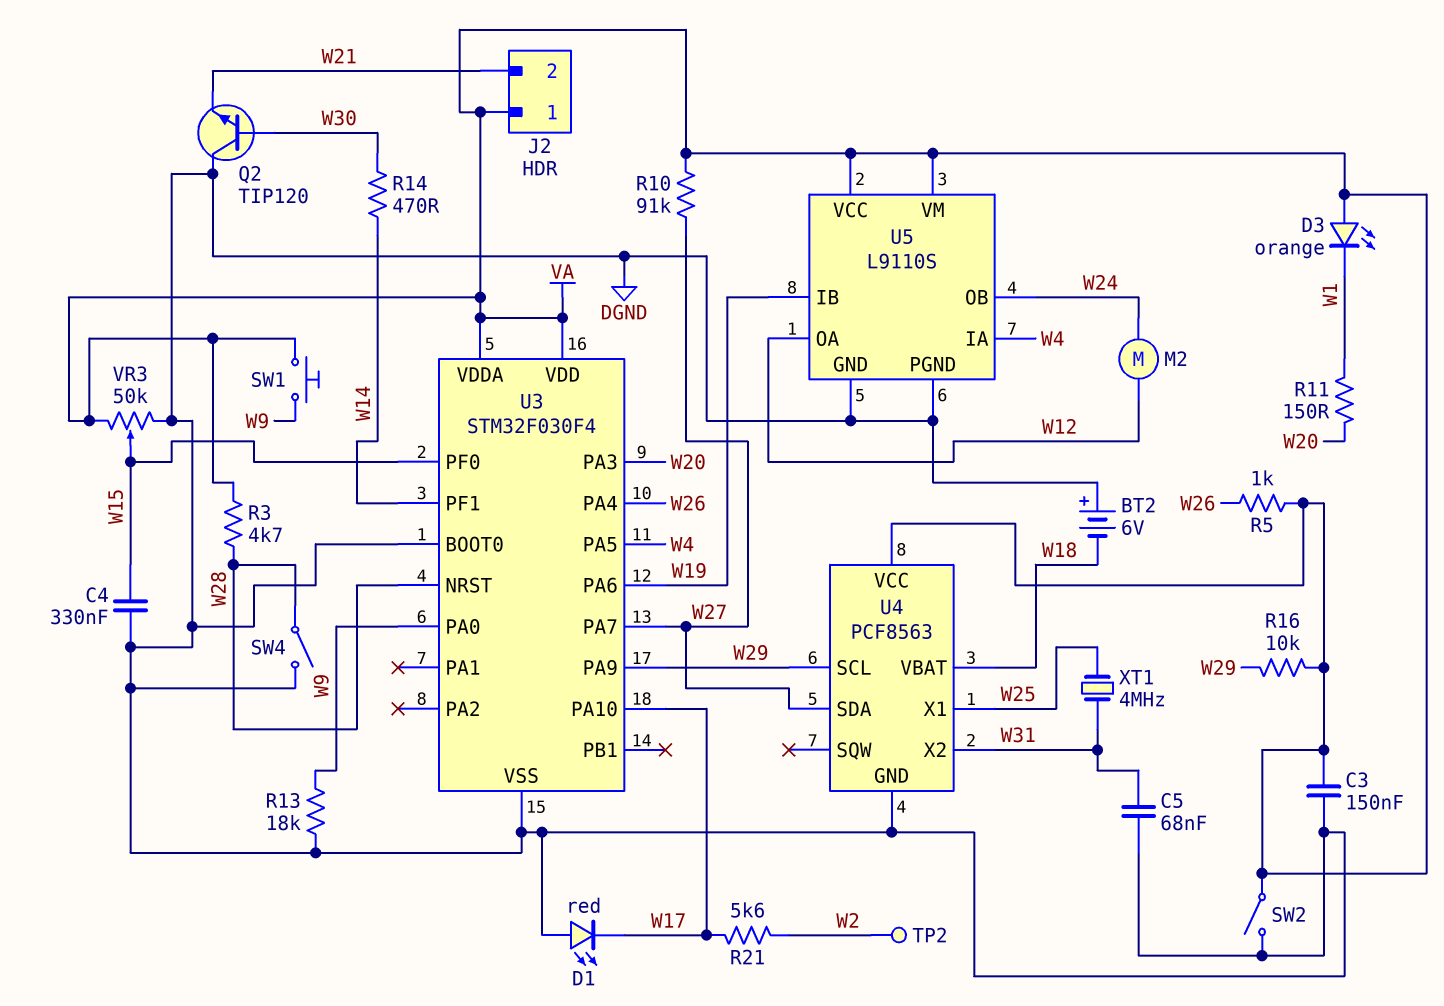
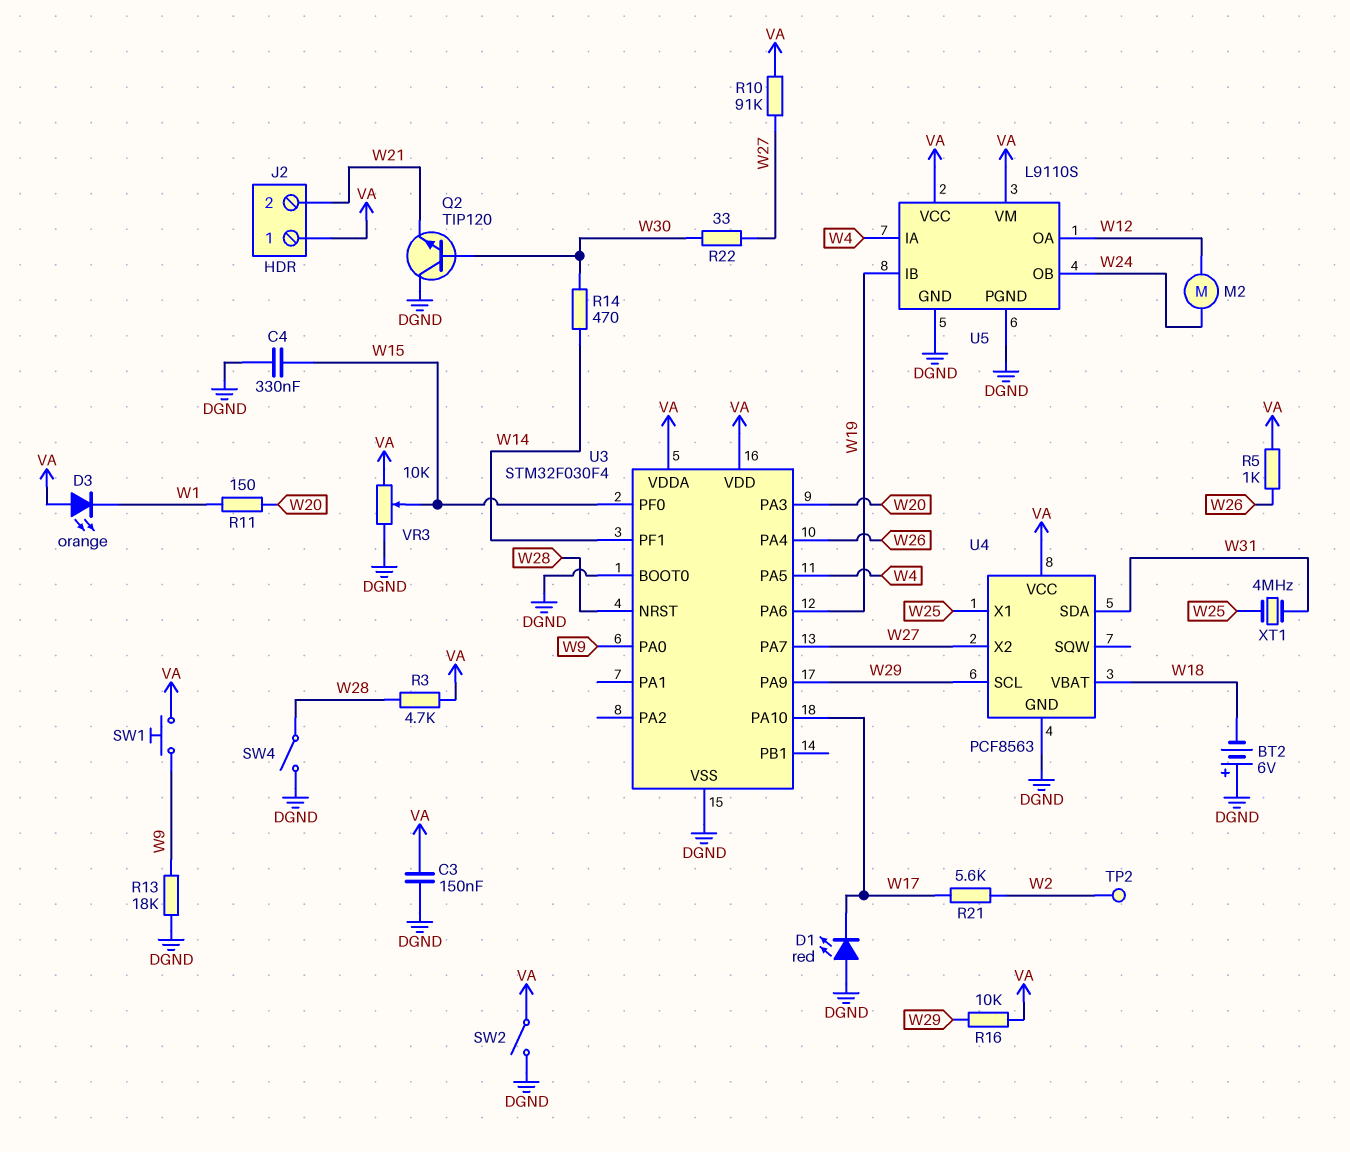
C5: 68nF (DGND, W31) -> none
R22: none -> 33 (W27, W30)
U4 pin SDA: W27 -> W31
U4 pin X2: W31 -> W27
VR3: 50k (DGND, VA, wiper W15) -> 10k (DGND, VA, wiper W15)

